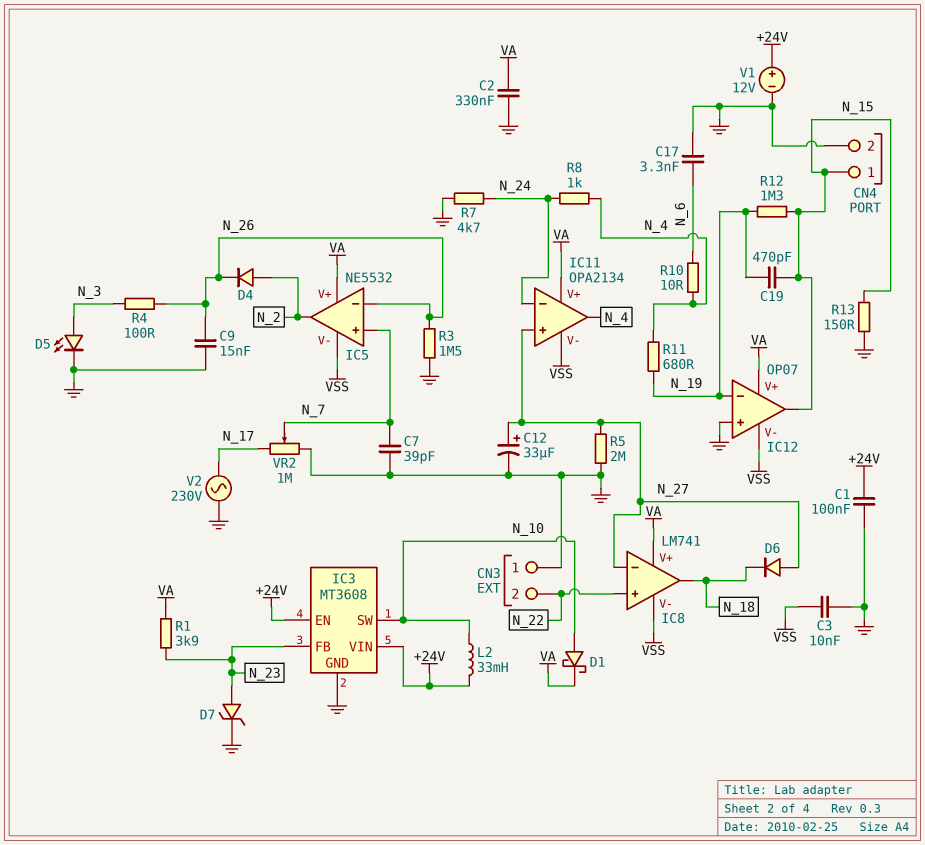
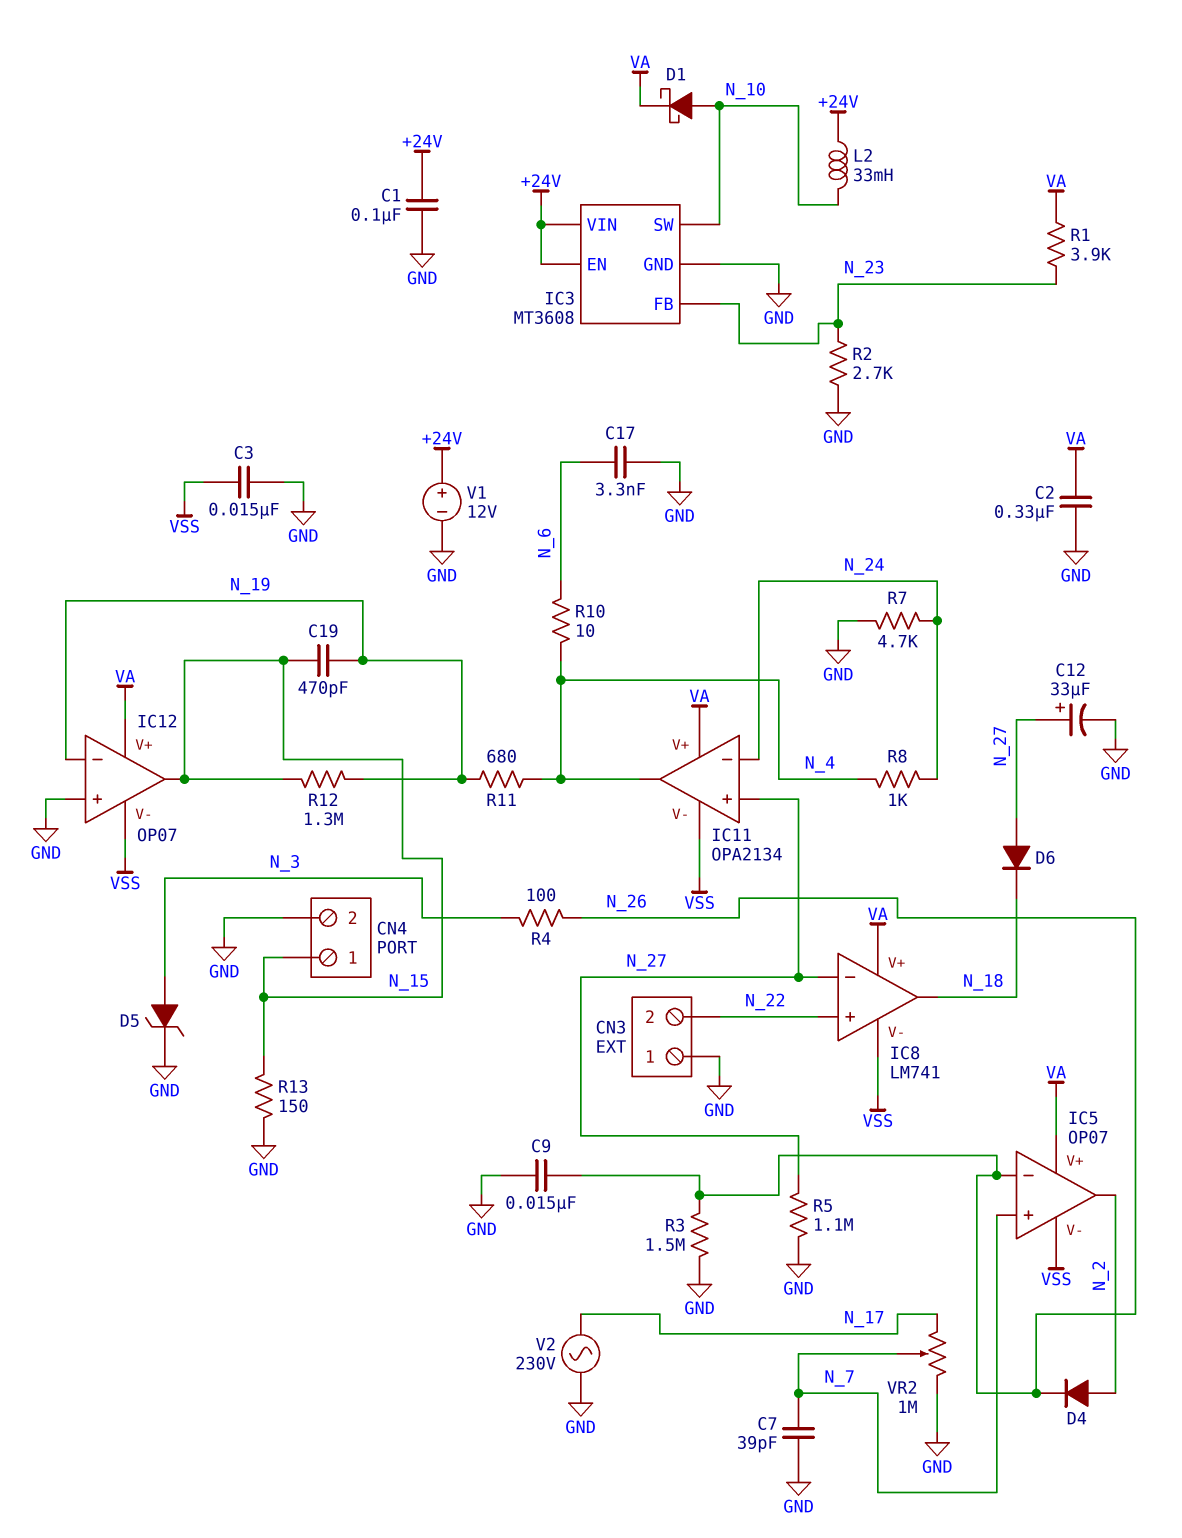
C3: 10nF (GND, VSS) -> 15nF (GND, VSS)
D5: LED (A N_3, K GND) -> zener (A N_3, K GND)
D7: zener (A N_23, K GND) -> none
IC5: NE5532 -> OP07
R2: none -> 2.7k (GND, N_23)
R5: 2M (GND, N_27) -> 1.1M (GND, N_27)

